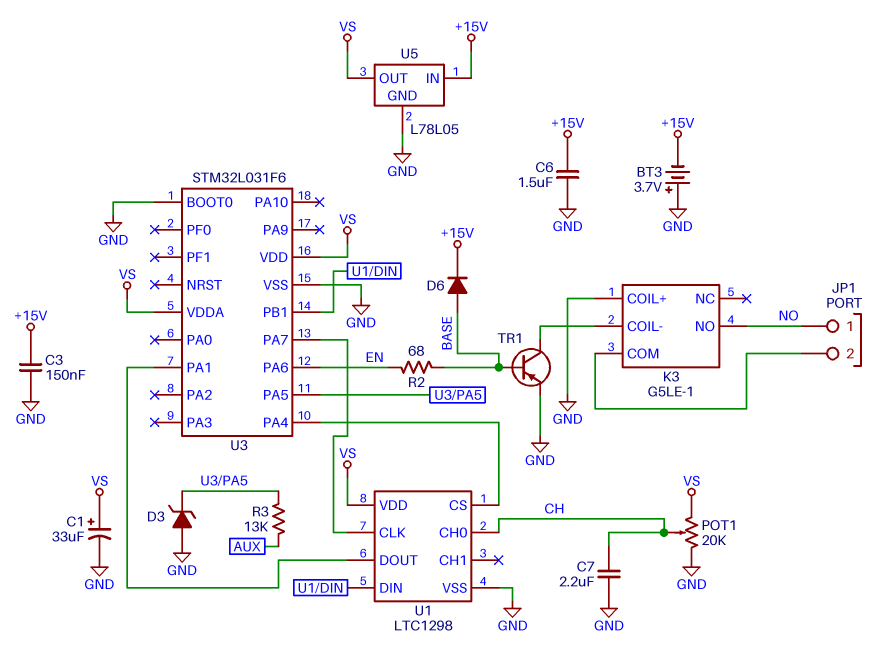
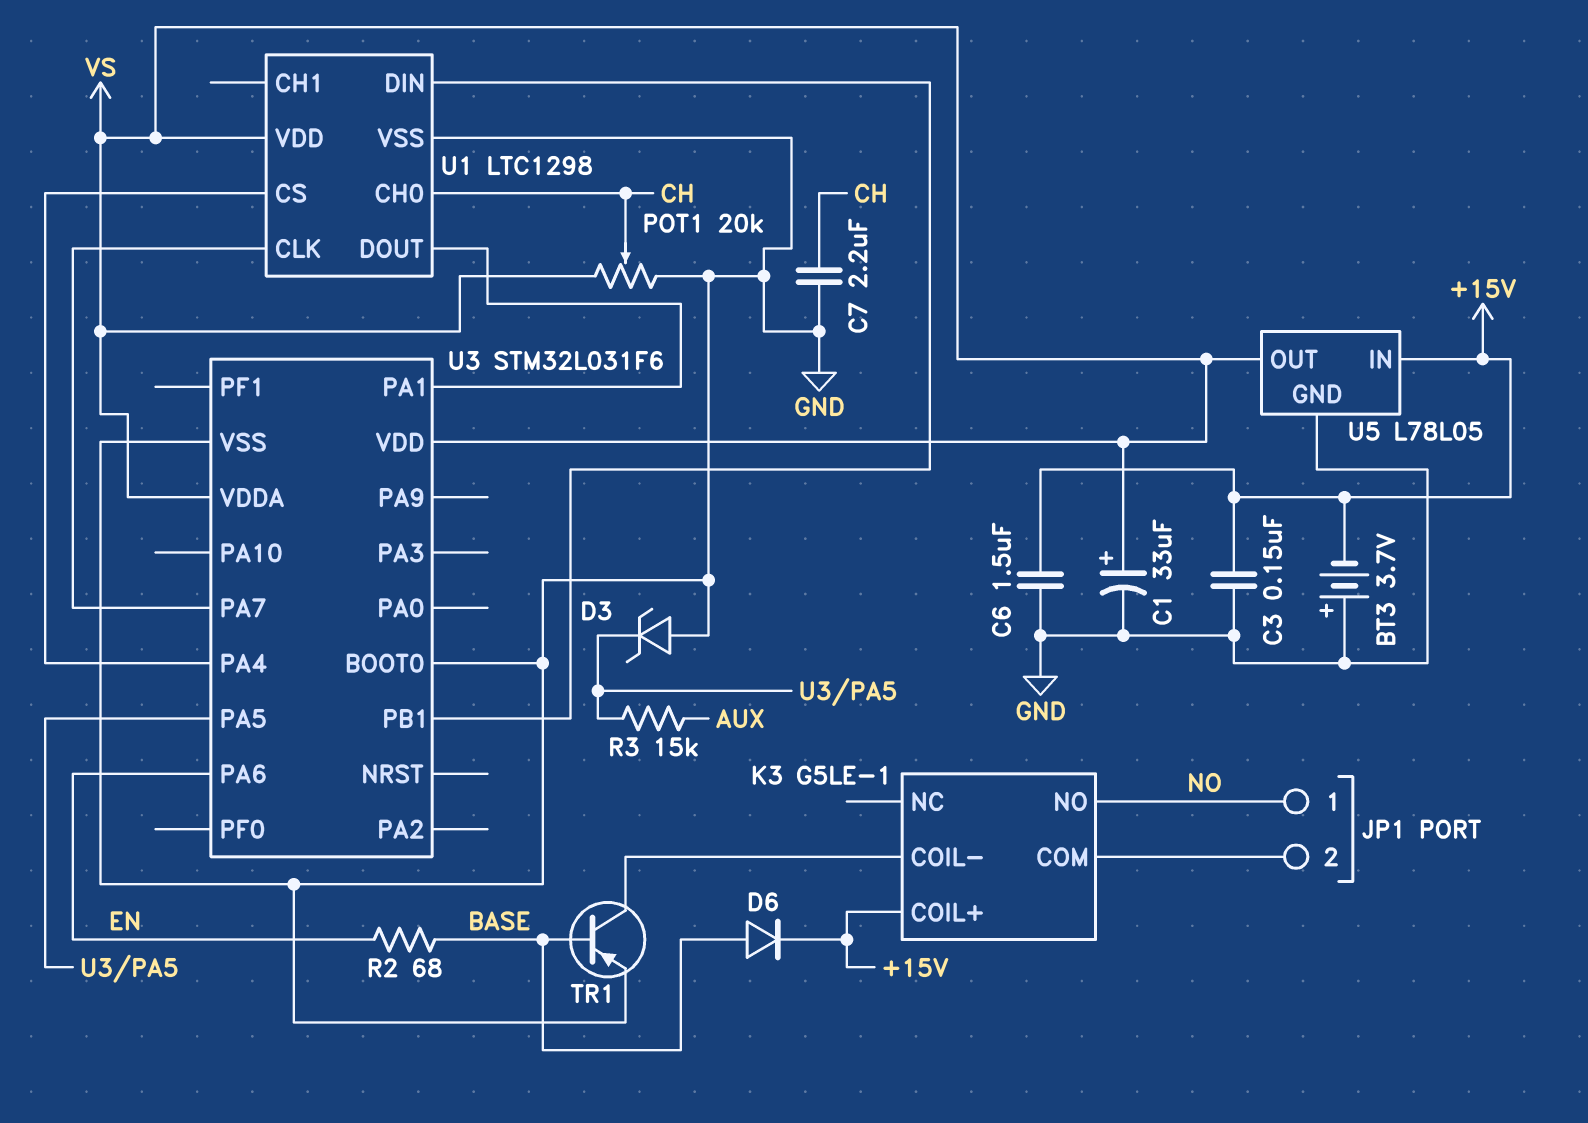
K3 pin COIL+: GND -> +15V
R3: 13k (AUX, U3/PA5) -> 15k (AUX, U3/PA5)

